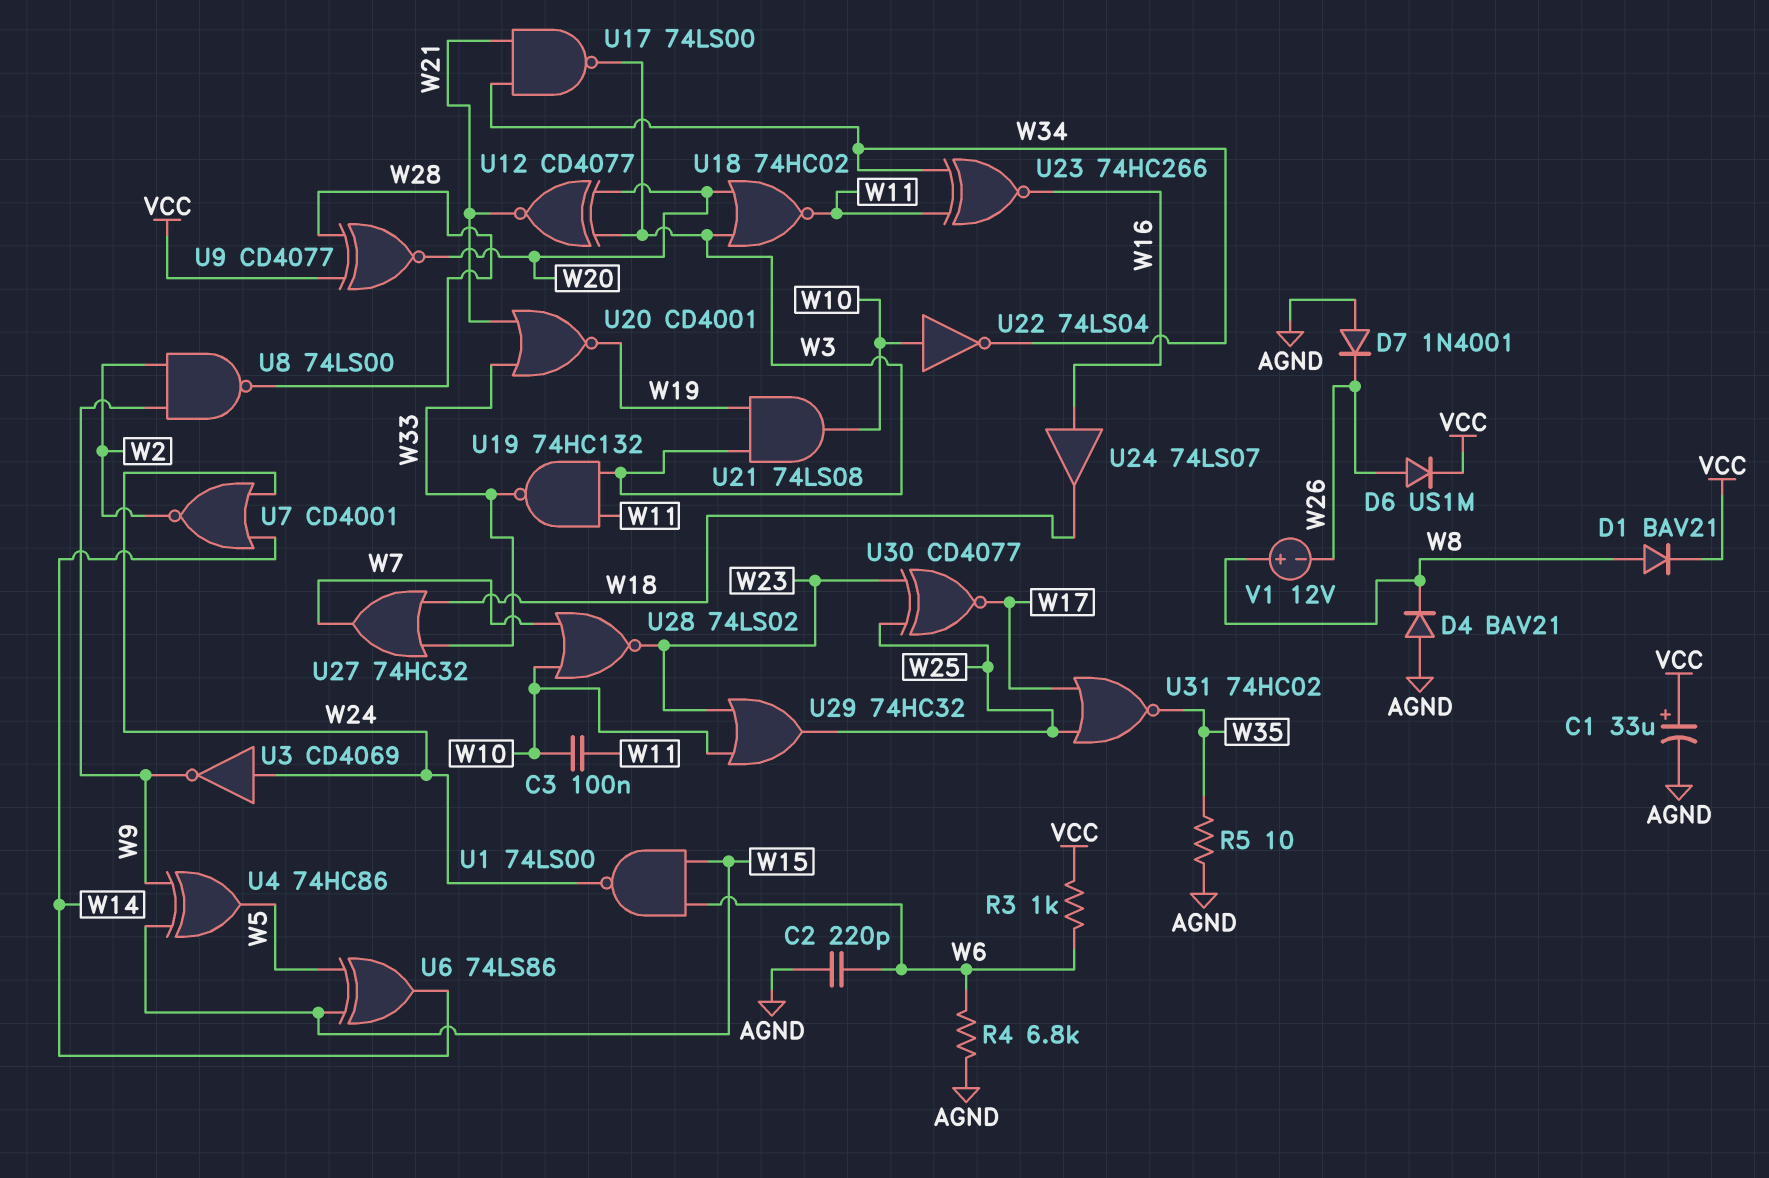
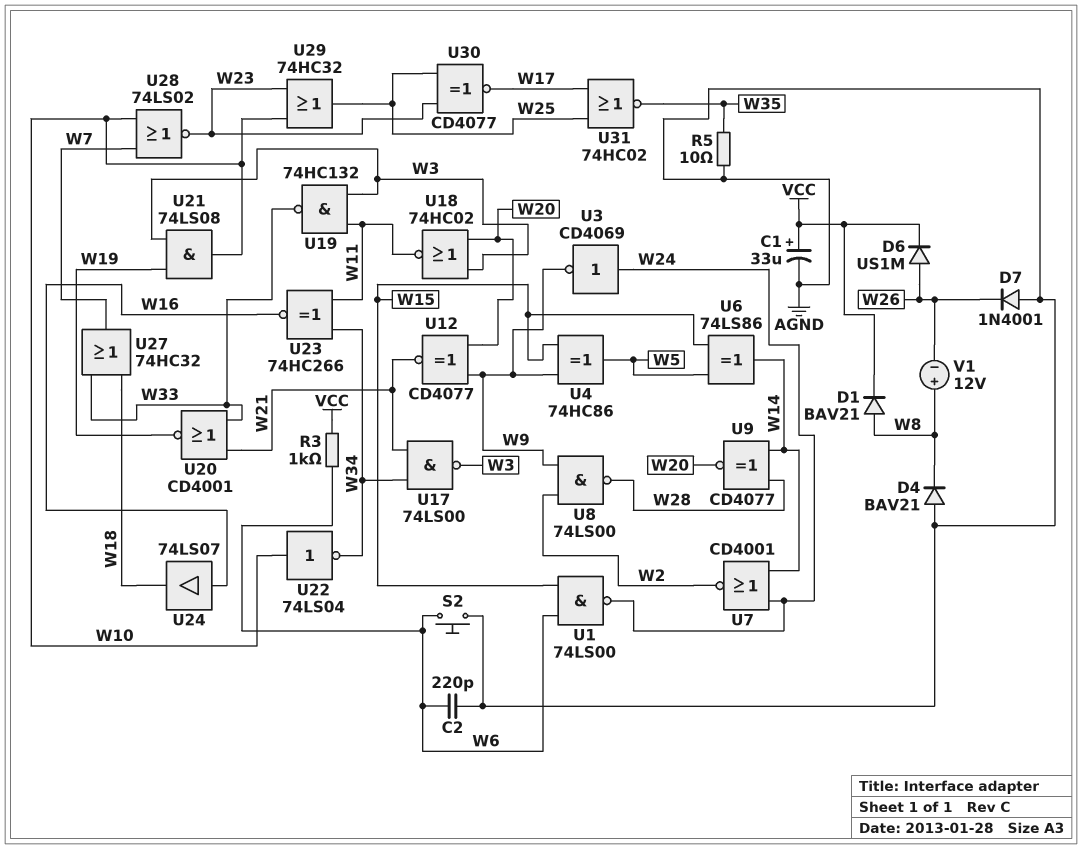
C3: 100nF (W10, W11) -> none
R4: 6.8k (AGND, W6) -> none
S2: none -> button (AGND, W6)
U9: XNOR CD4077 (in VCC, in W28, out W20) -> XNOR CD4077 (in W14, in W28, out W20)
U12: XNOR CD4077 (in W3, in W20, out W21) -> XNOR CD4077 (in W9, in W20, out W21)

